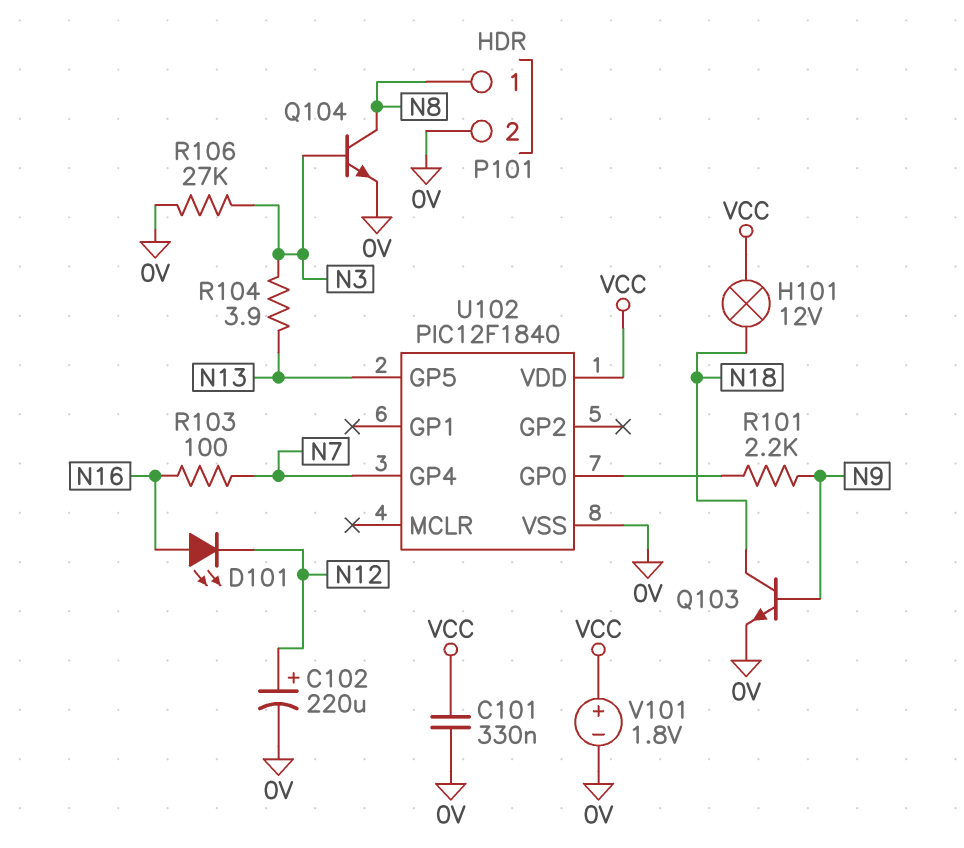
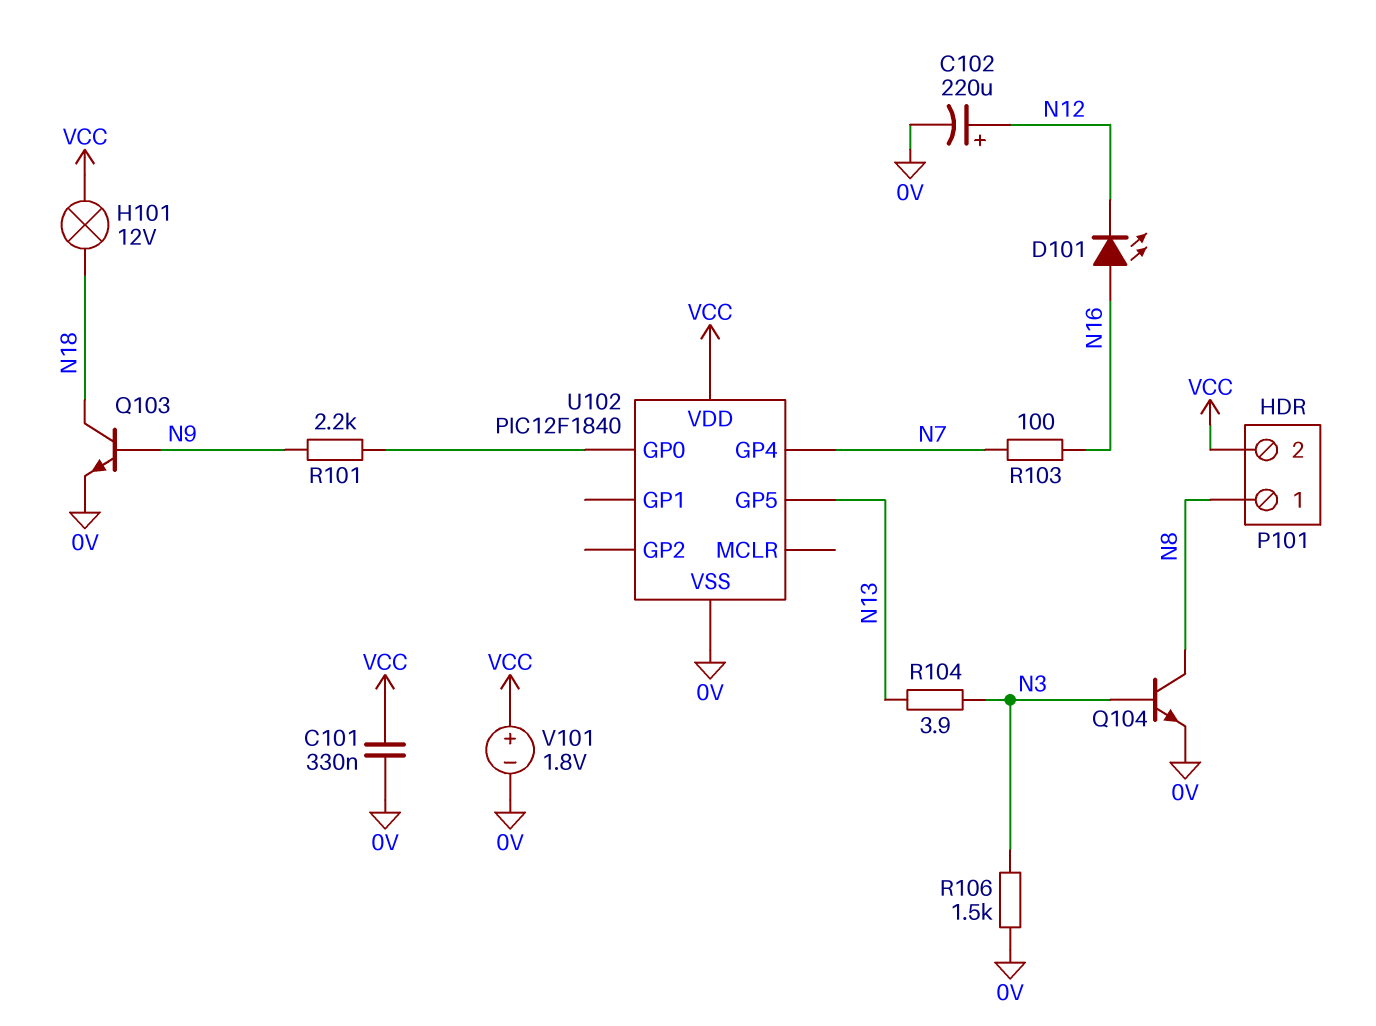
P101 pin 2: 0V -> VCC
R106: 27k (0V, N3) -> 1.5k (0V, N3)

